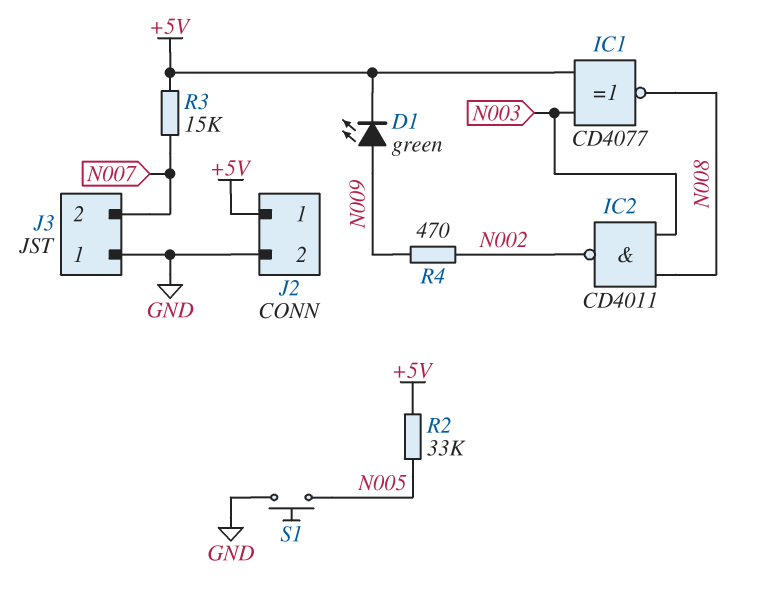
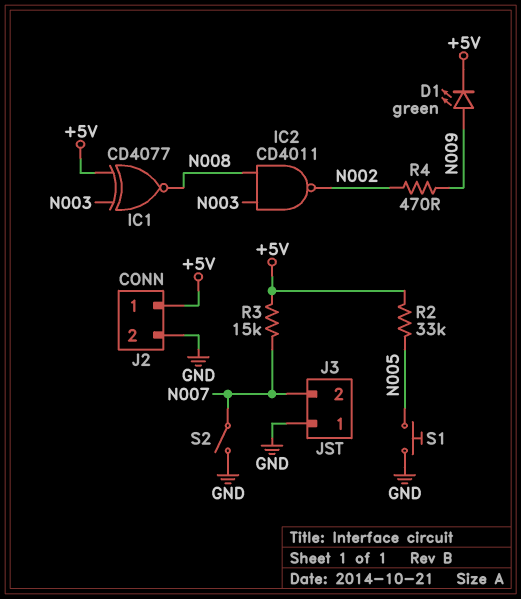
S2: none -> switch (GND, N007)

